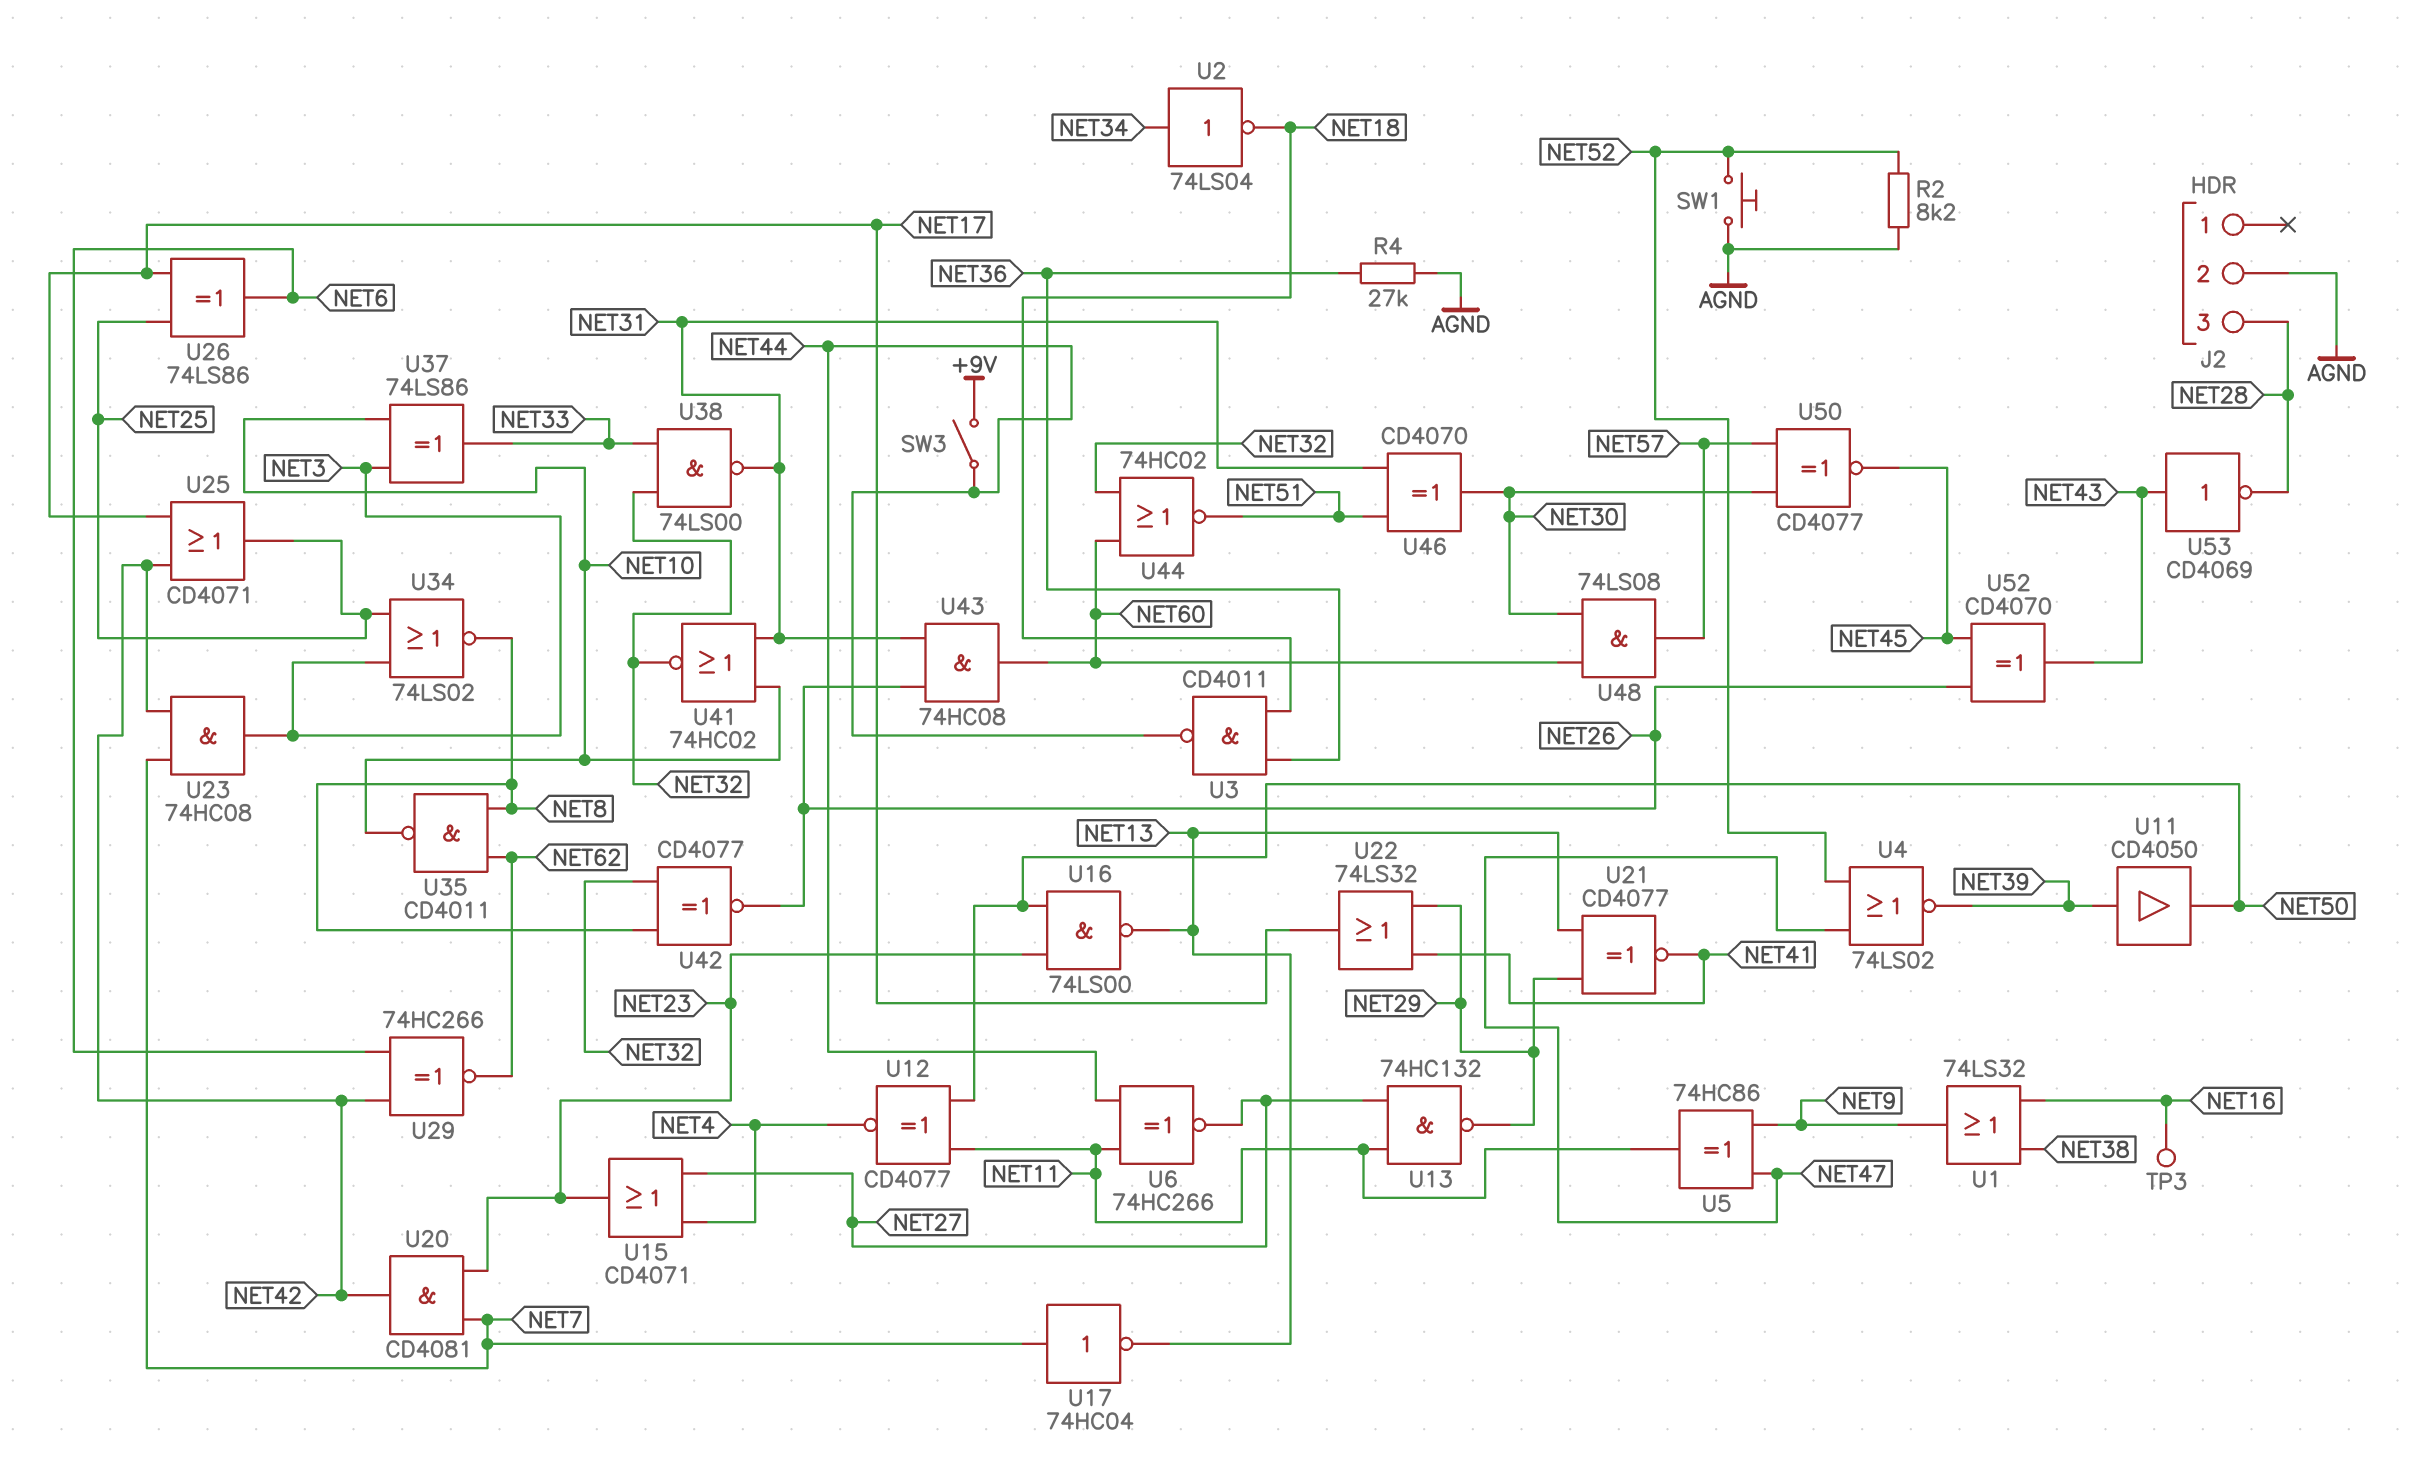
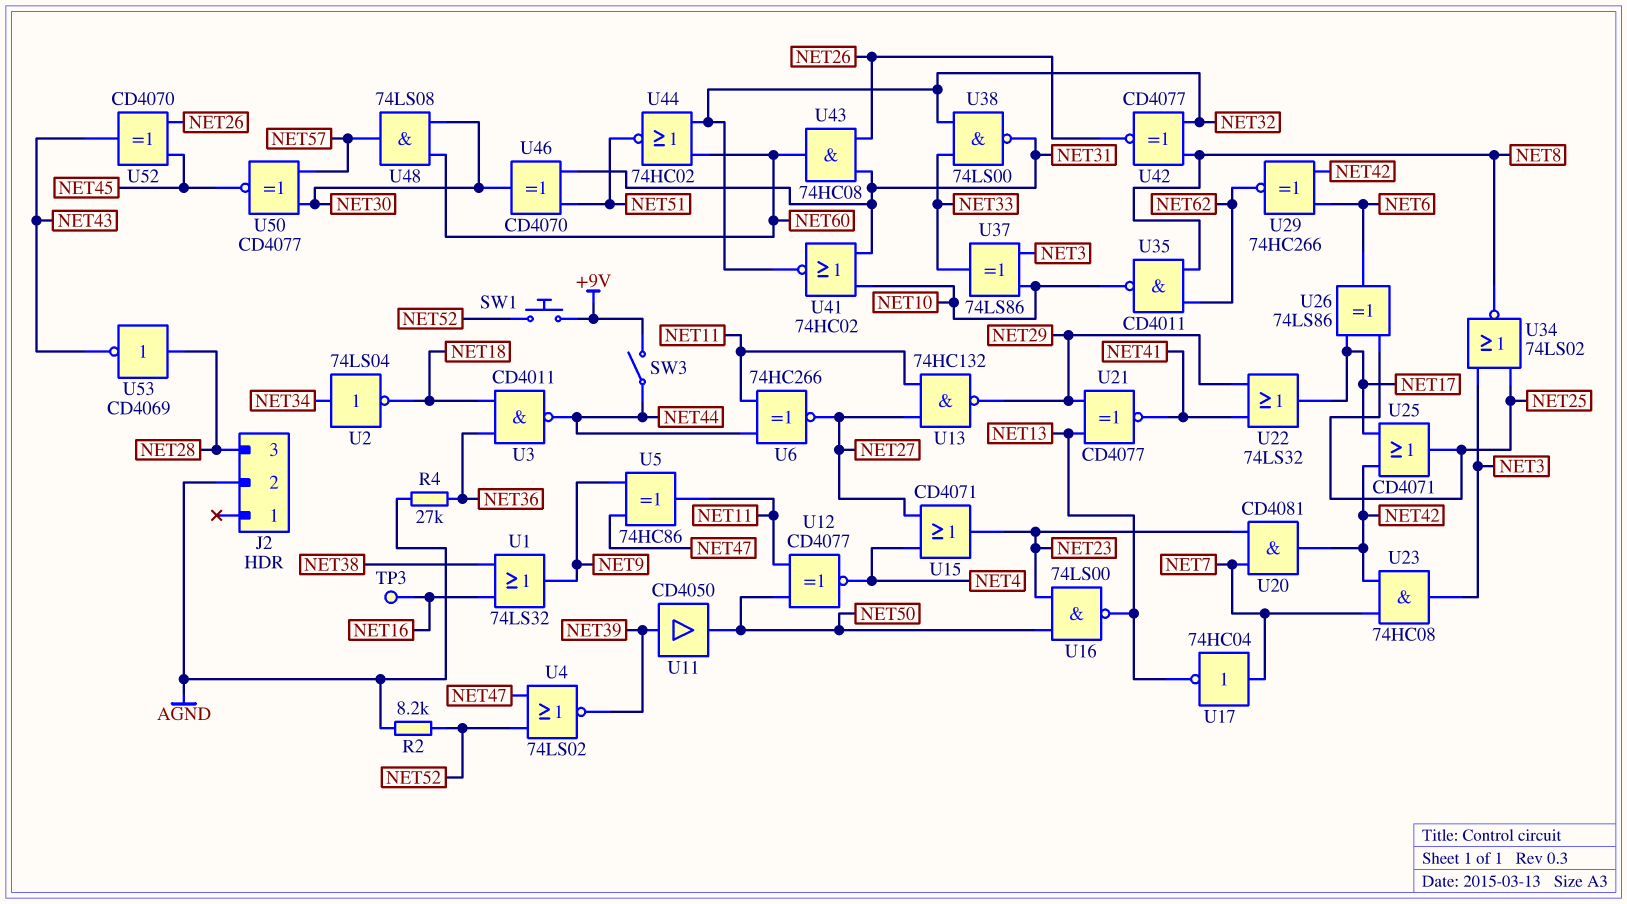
SW1: button (AGND, NET52) -> button (+9V, NET52)
U53: NOT CD4069 (in NET43, out NET28) -> NOT CD4069 (in NET28, out NET43)

